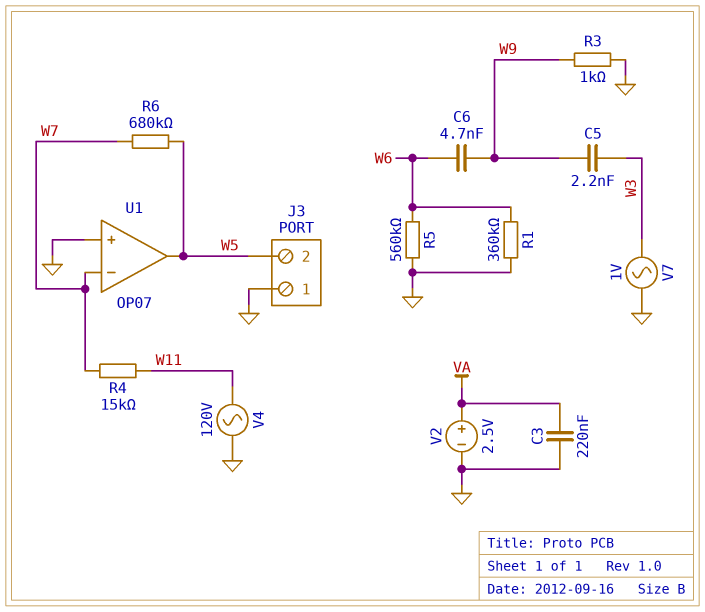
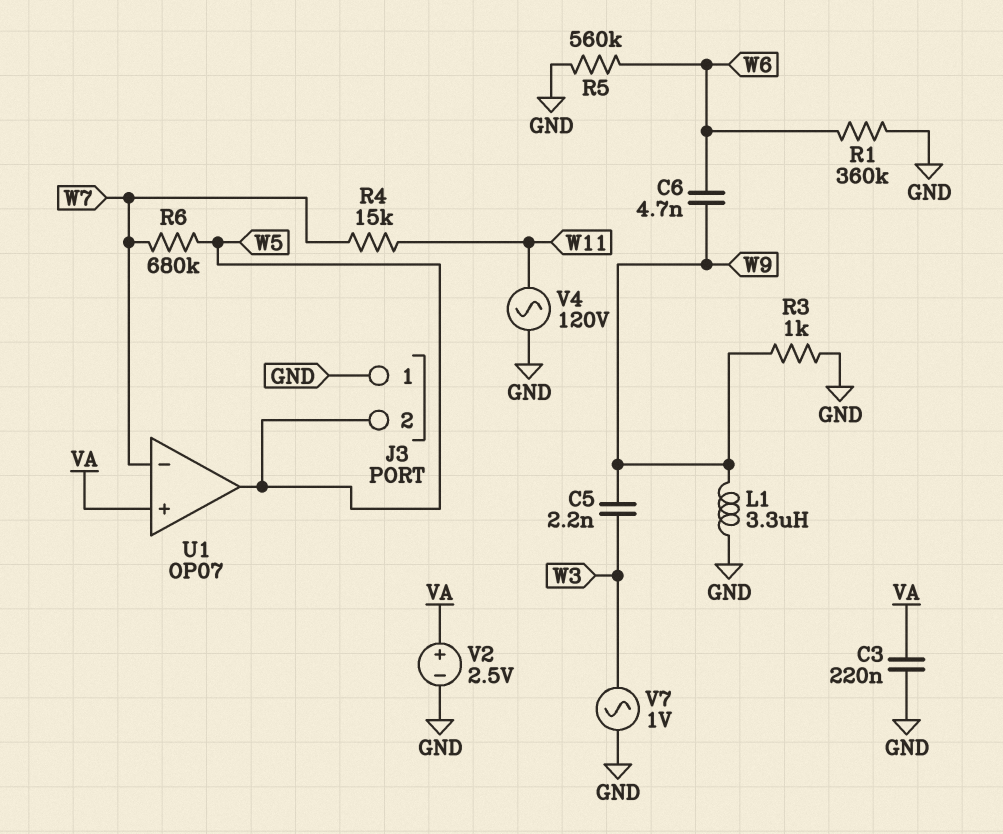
L1: none -> 3.3uH (GND, W9)
U1 pin in+: GND -> VA

